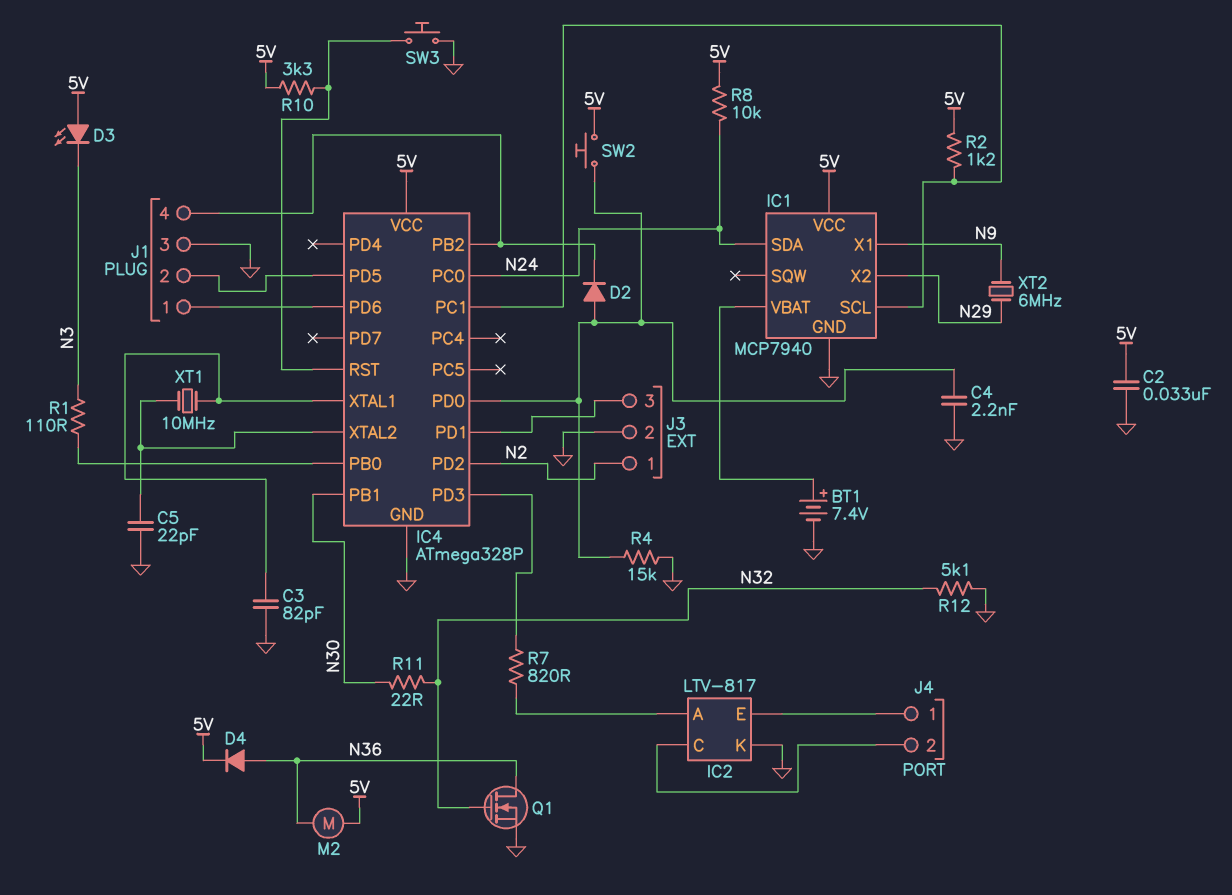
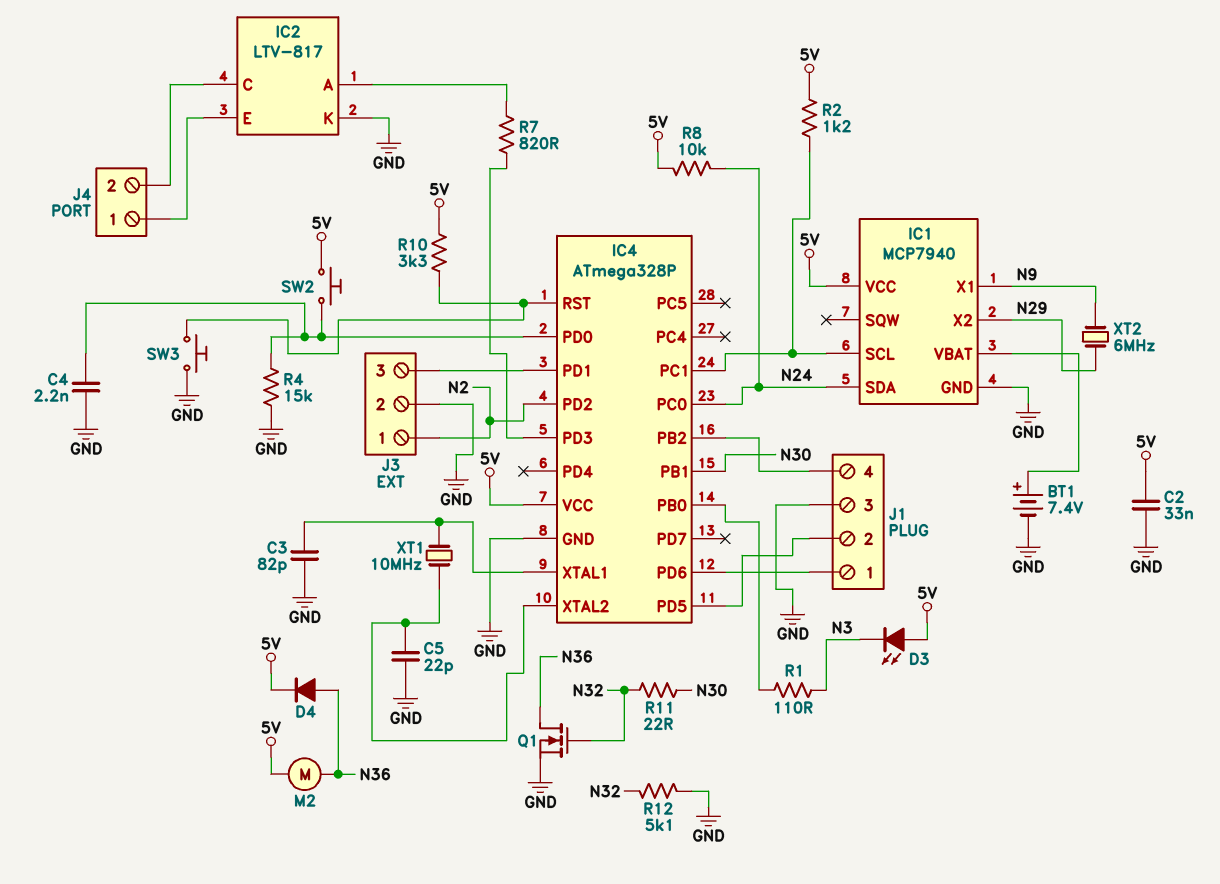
D2: diode (A IC4/PD0, K IC4/PB2) -> none

